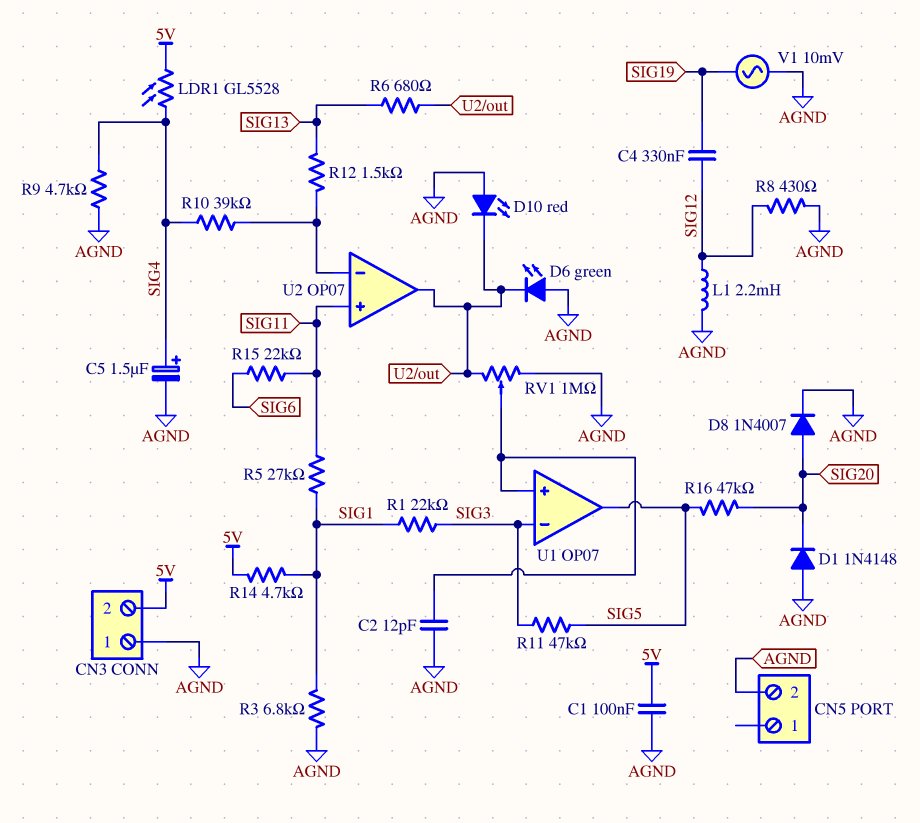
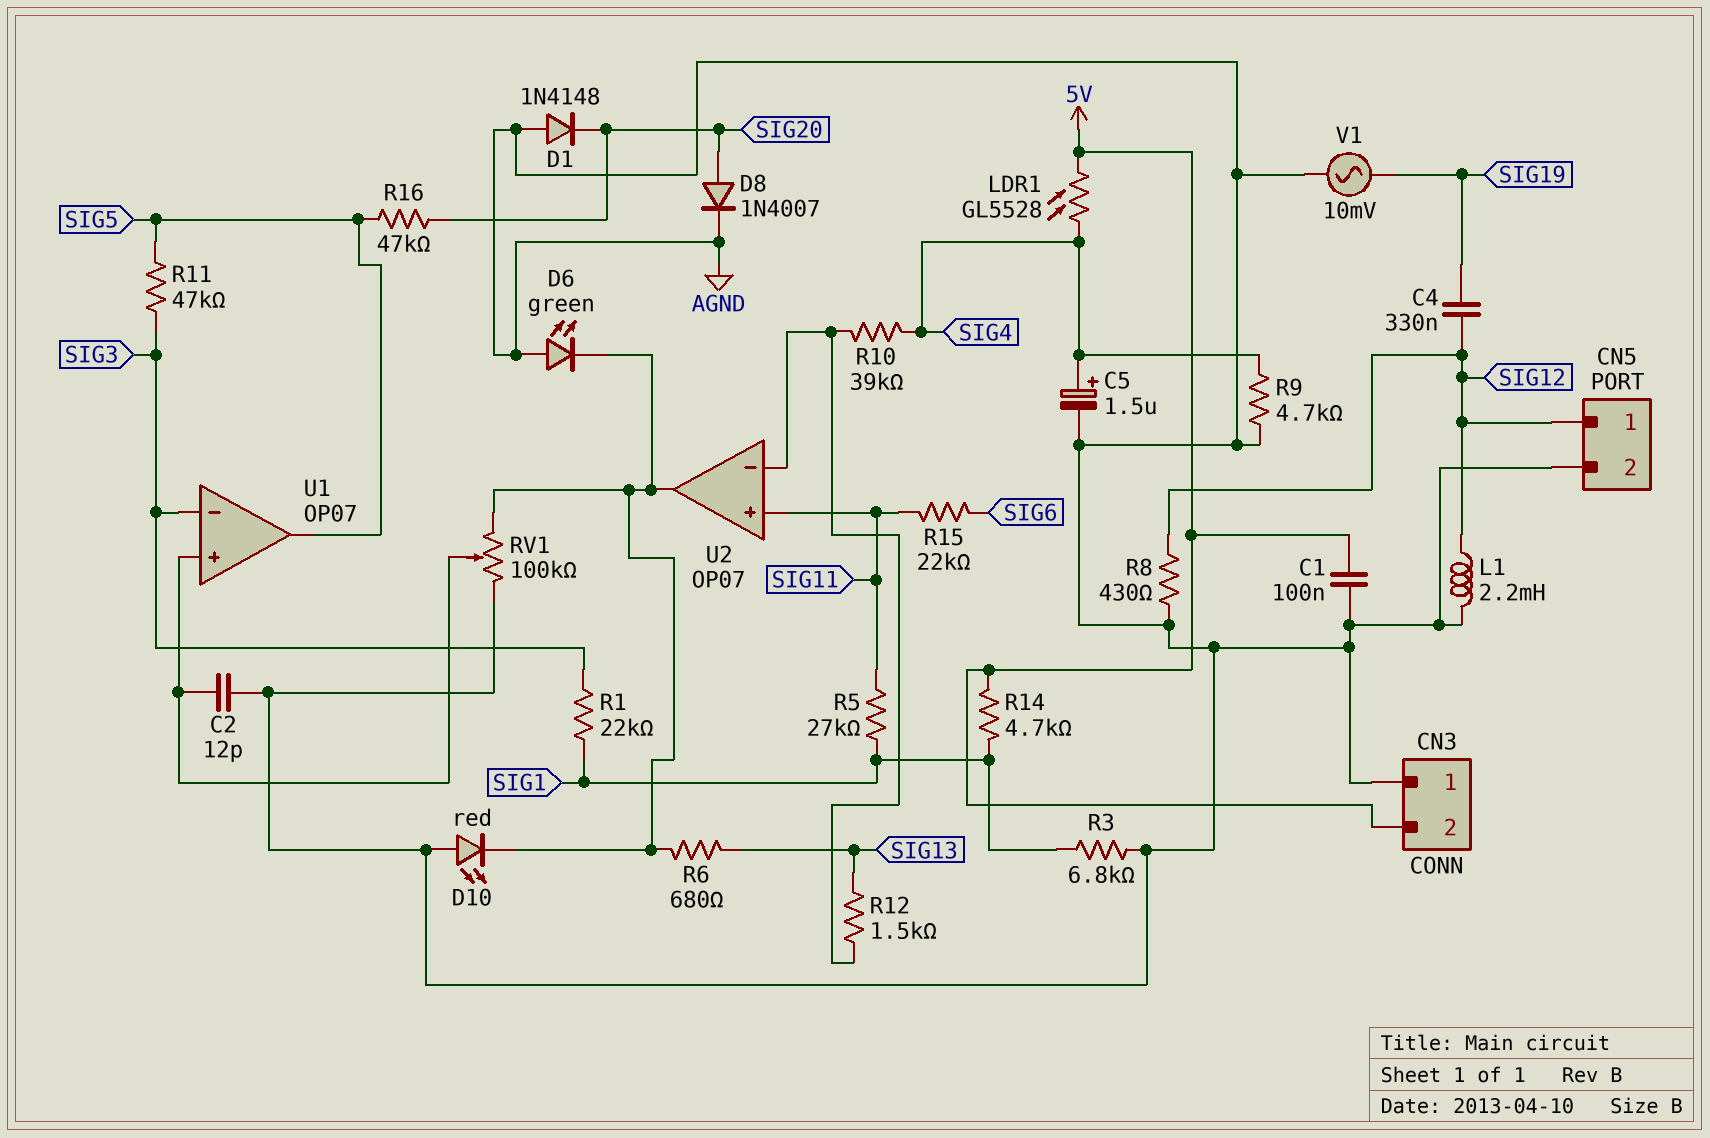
CN5 pin 1: none -> SIG12
RV1: 1M (AGND, U2/out, wiper U1/in+) -> 100k (AGND, U2/out, wiper U1/in+)

